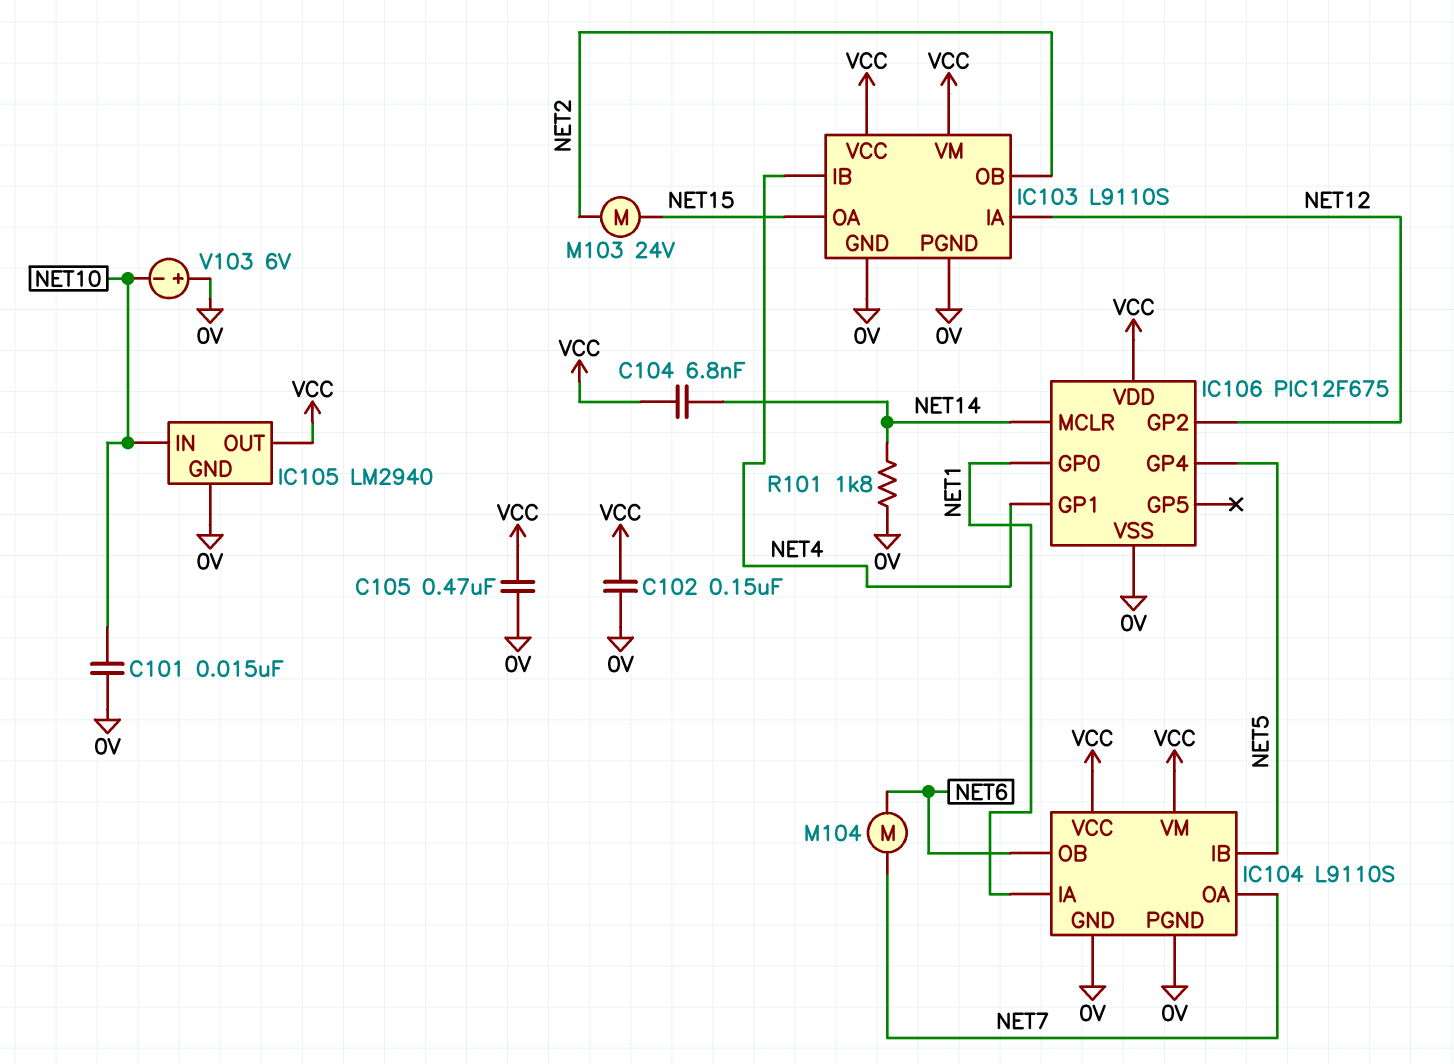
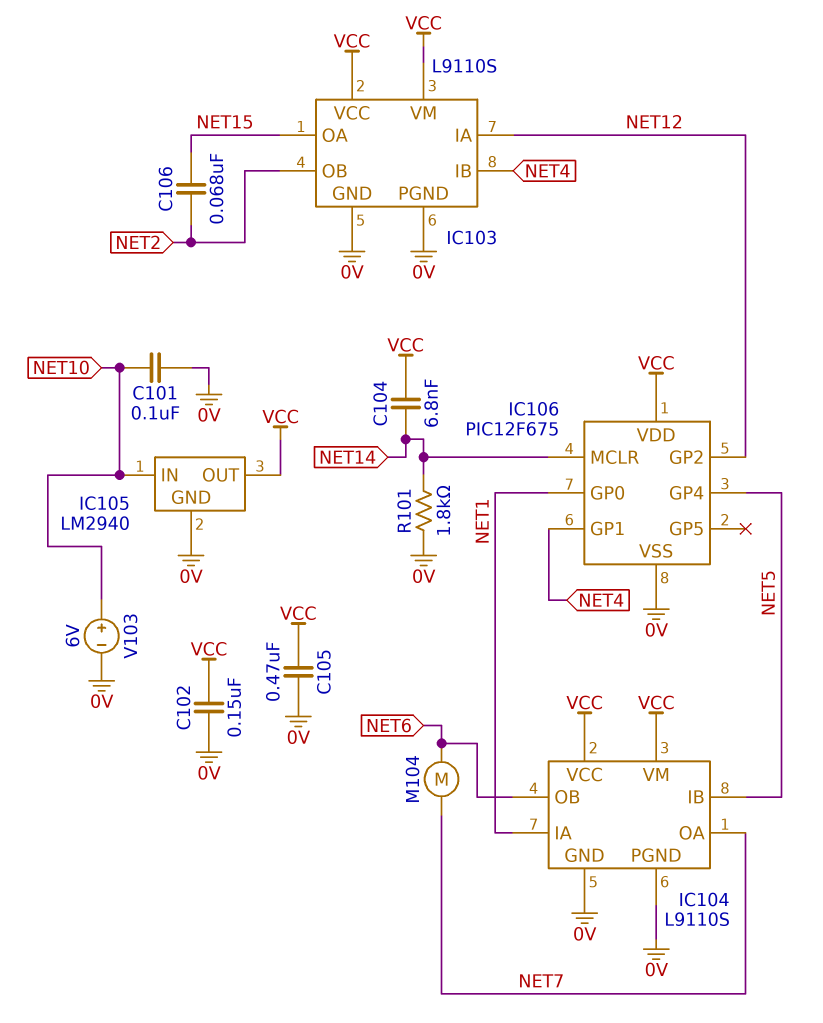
C101: 15nF (0V, NET10) -> 100nF (0V, NET10)
C106: none -> 68nF (NET2, NET15)
M103: motor 24V (NET2, NET15) -> none
V103: 6V (plus 0V, minus NET10) -> 6V (plus NET10, minus 0V)

